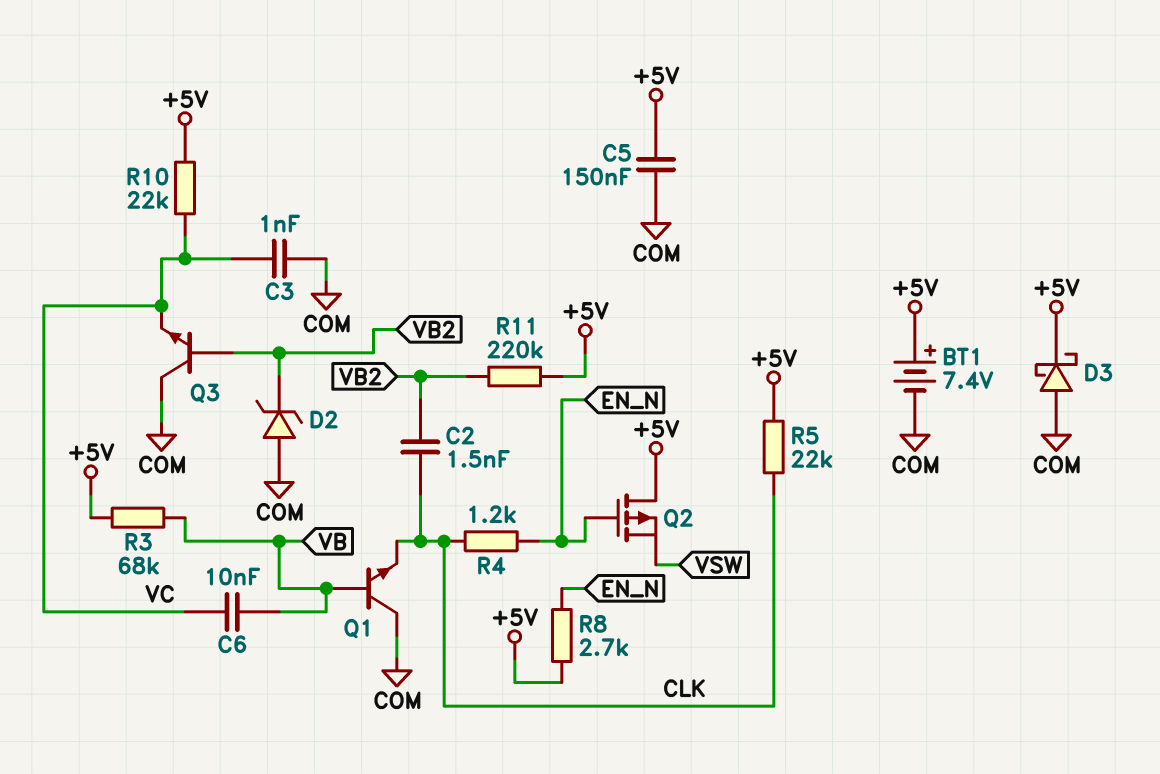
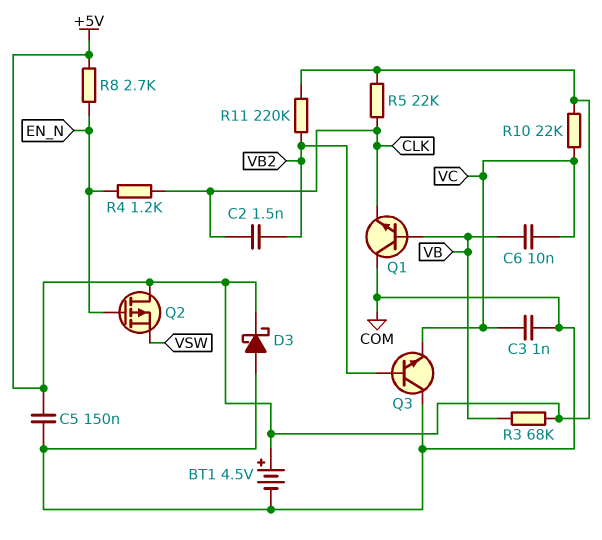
BT1: 7.4V (plus +5V, minus COM) -> 4.5V (plus +5V, minus COM)
D2: zener (A COM, K VB2) -> none

